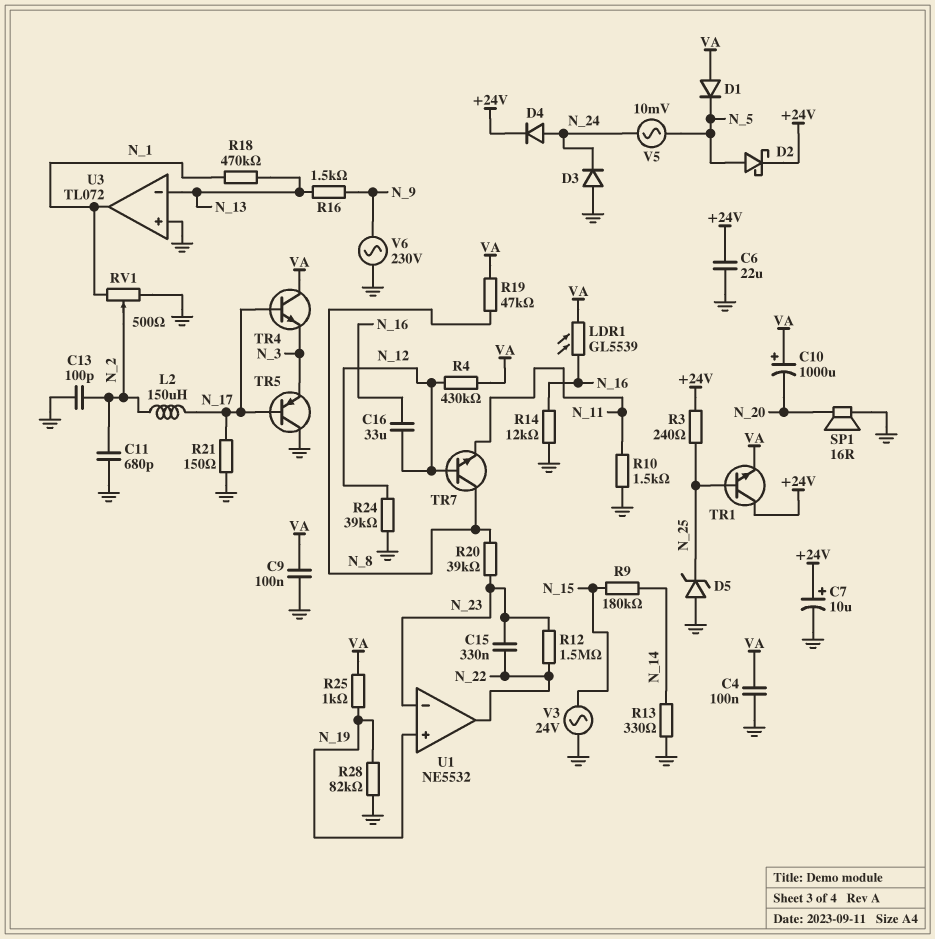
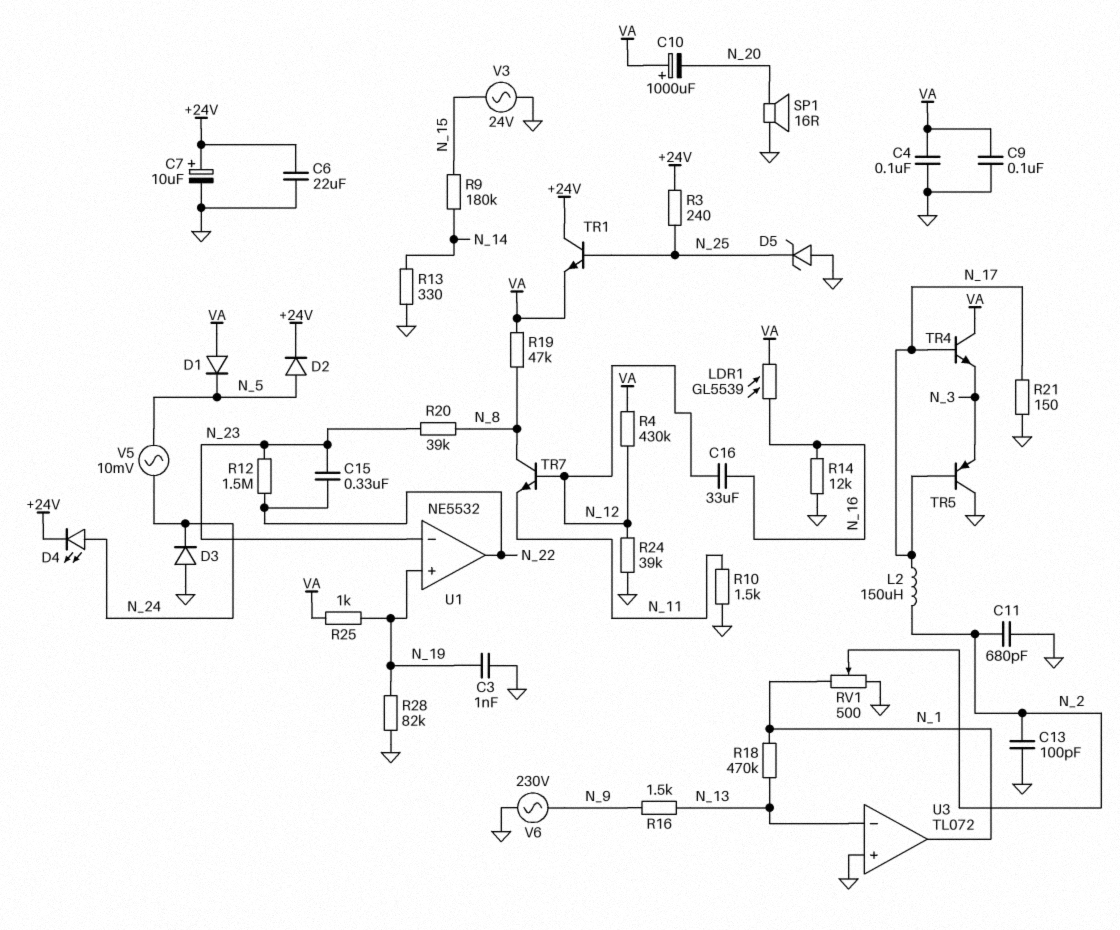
C3: none -> 1nF (GND, N_19)
D2: schottky (A N_5, K +24V) -> diode (A N_5, K +24V)
D4: diode (A N_24, K +24V) -> LED (A N_24, K +24V)

